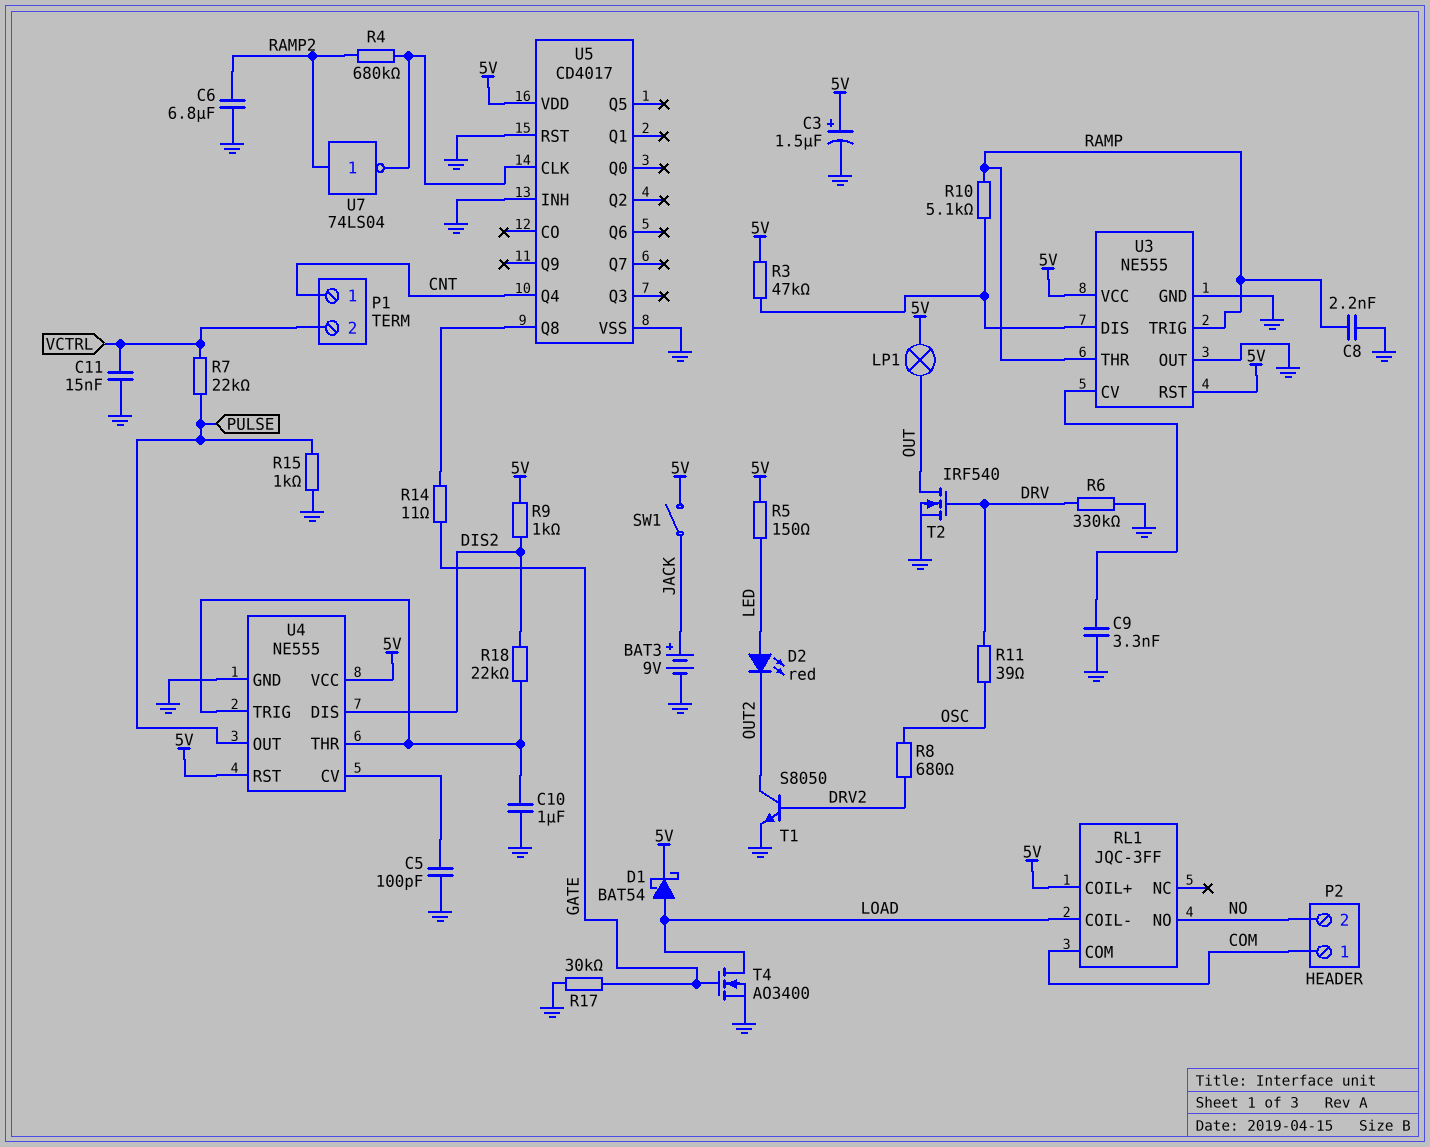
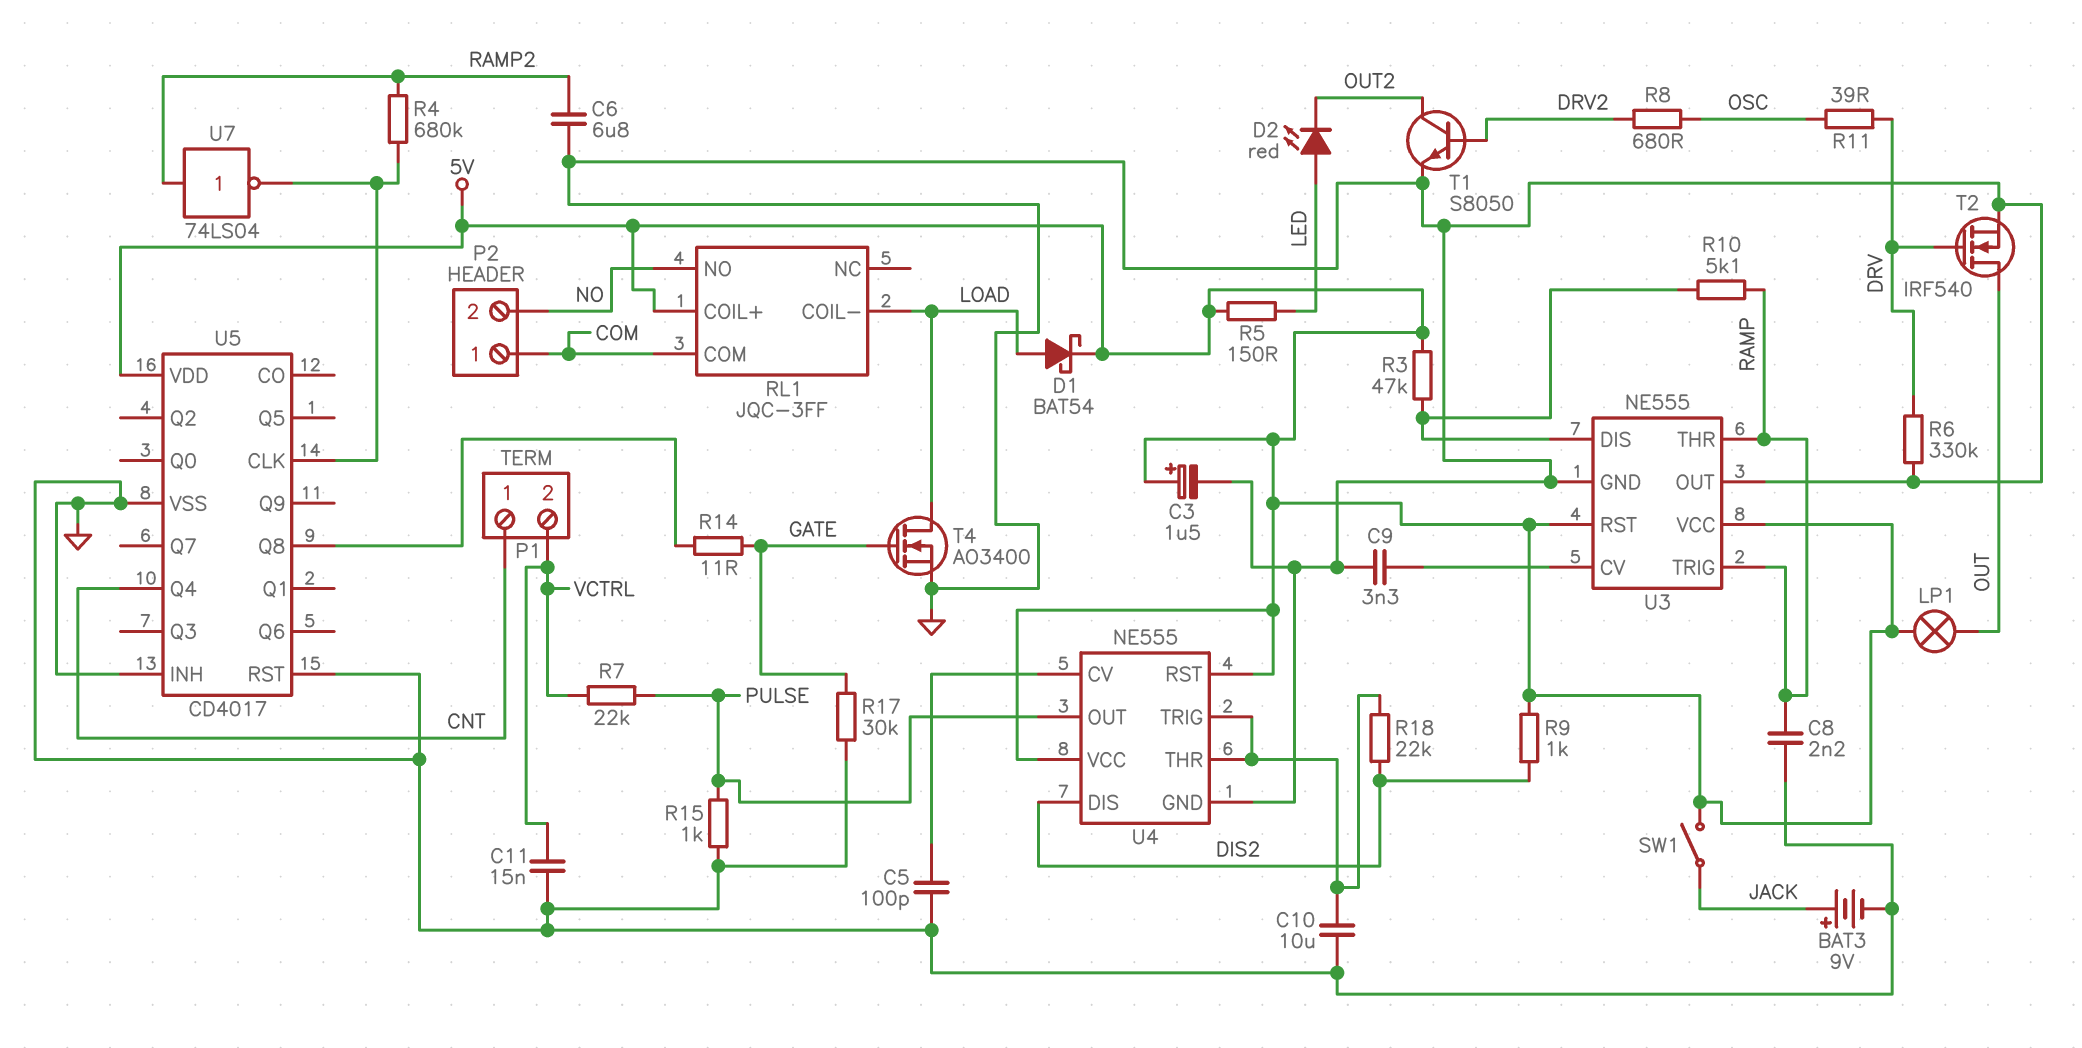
C10: 1uF (GND, U4/THR) -> 10uF (GND, U4/THR)

